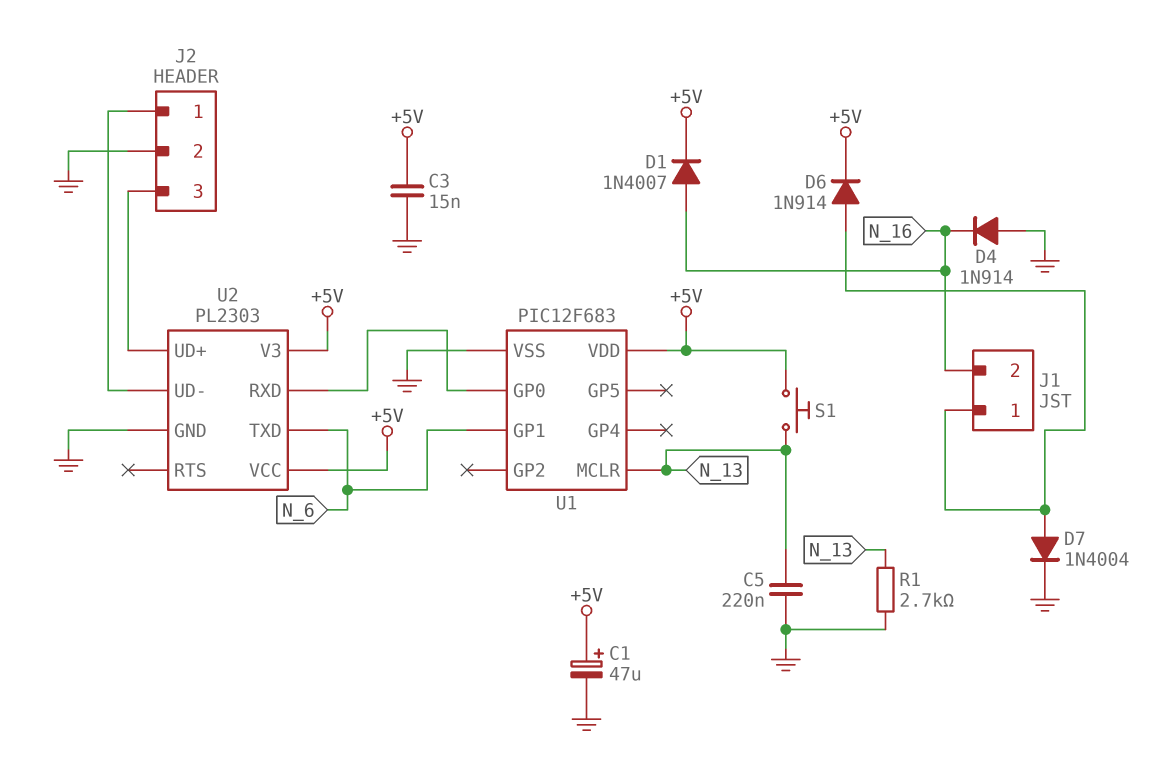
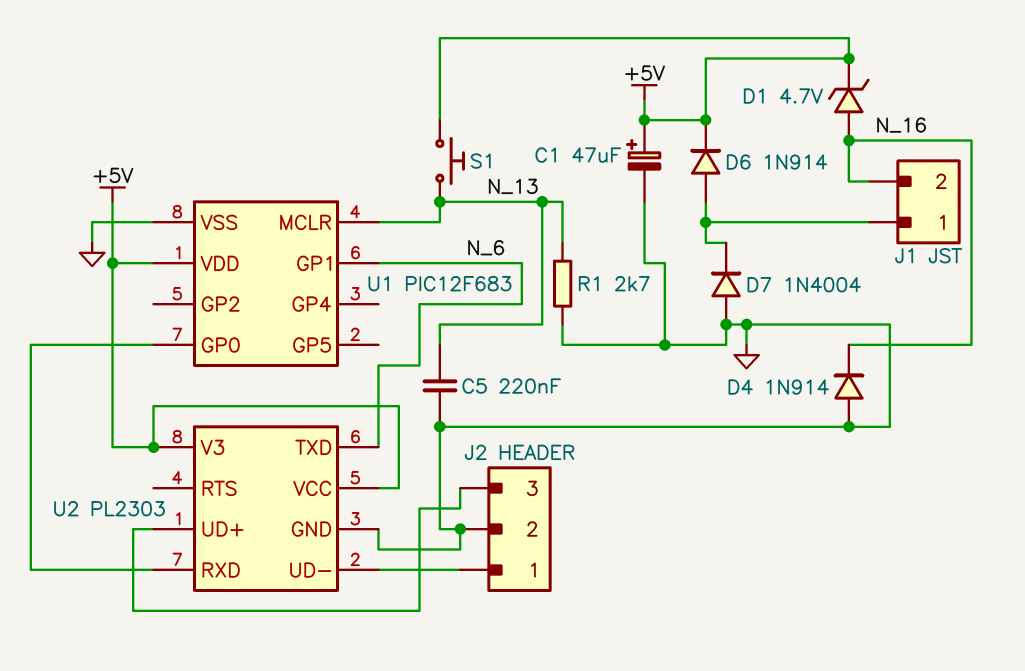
C3: 15nF (+5V, GND) -> none
D1: diode 1N4007 (A N_16, K +5V) -> zener 4.7V (A N_16, K +5V)
D7: diode 1N4004 (A J1/1, K GND) -> diode 1N4004 (A GND, K J1/1)

